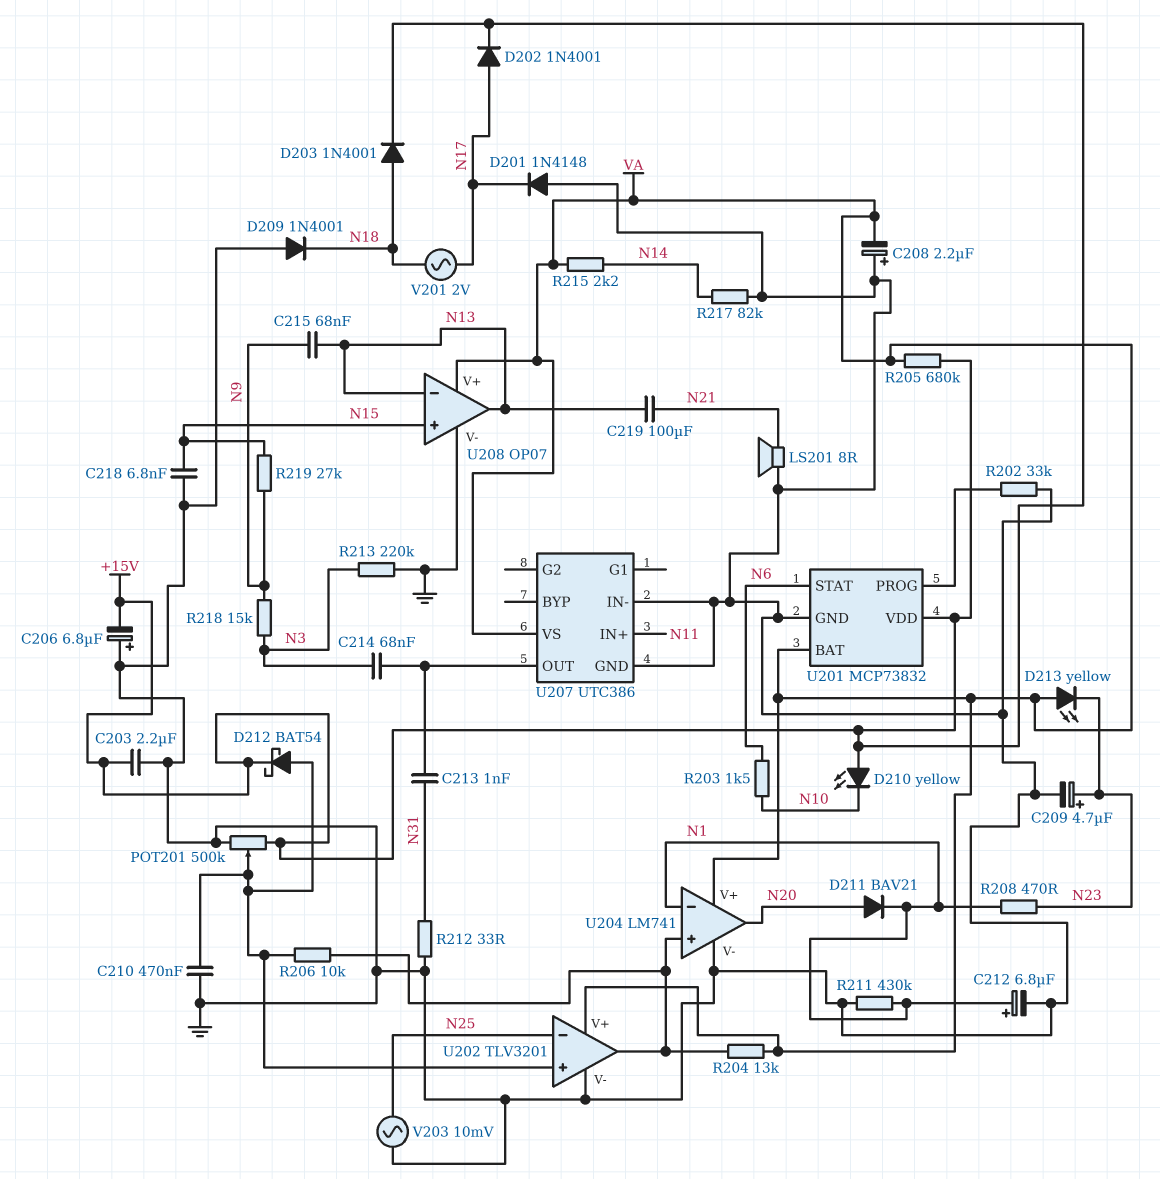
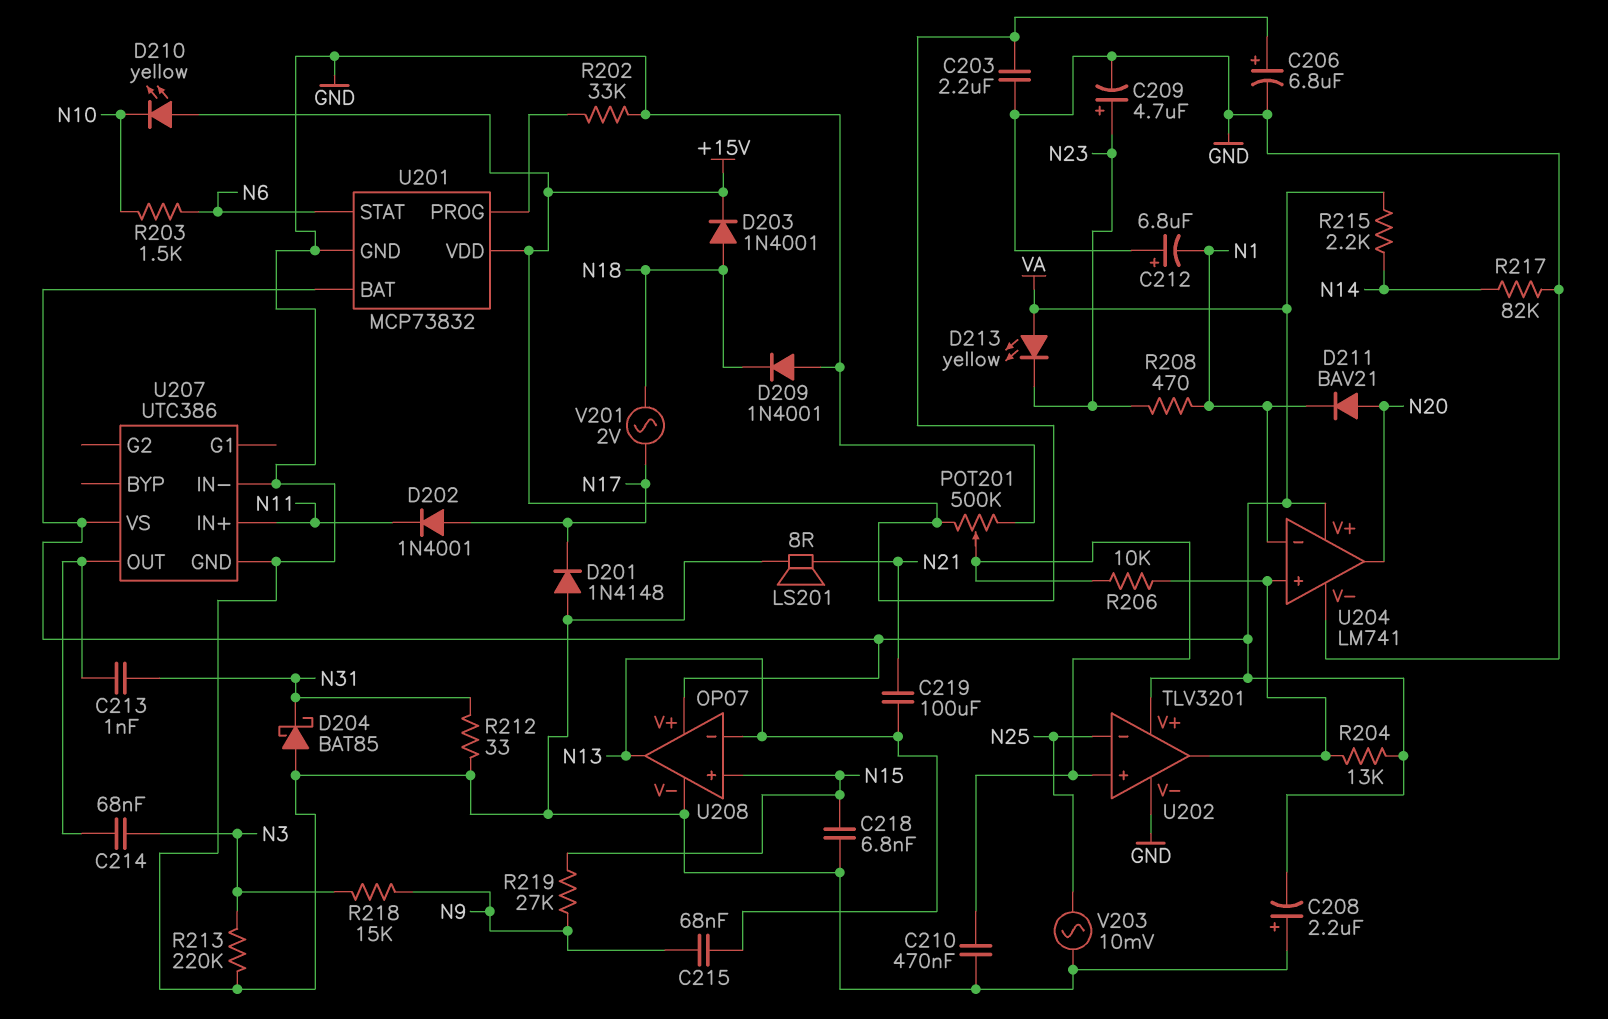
C206: 6.8uF (plus GND, minus +15V) -> 6.8uF (plus +15V, minus GND)
C212: 6.8uF (plus N1, minus GND) -> 6.8uF (plus GND, minus N1)
D202: diode 1N4001 (A N17, K +15V) -> diode 1N4001 (A N17, K N11)
D204: none -> schottky BAT85 (A GND, K N31)
D212: schottky BAT54 (A U202/in+, K +15V) -> none
R205: 680k (+15V, VA) -> none
R211: 430k (GND, N1) -> none

